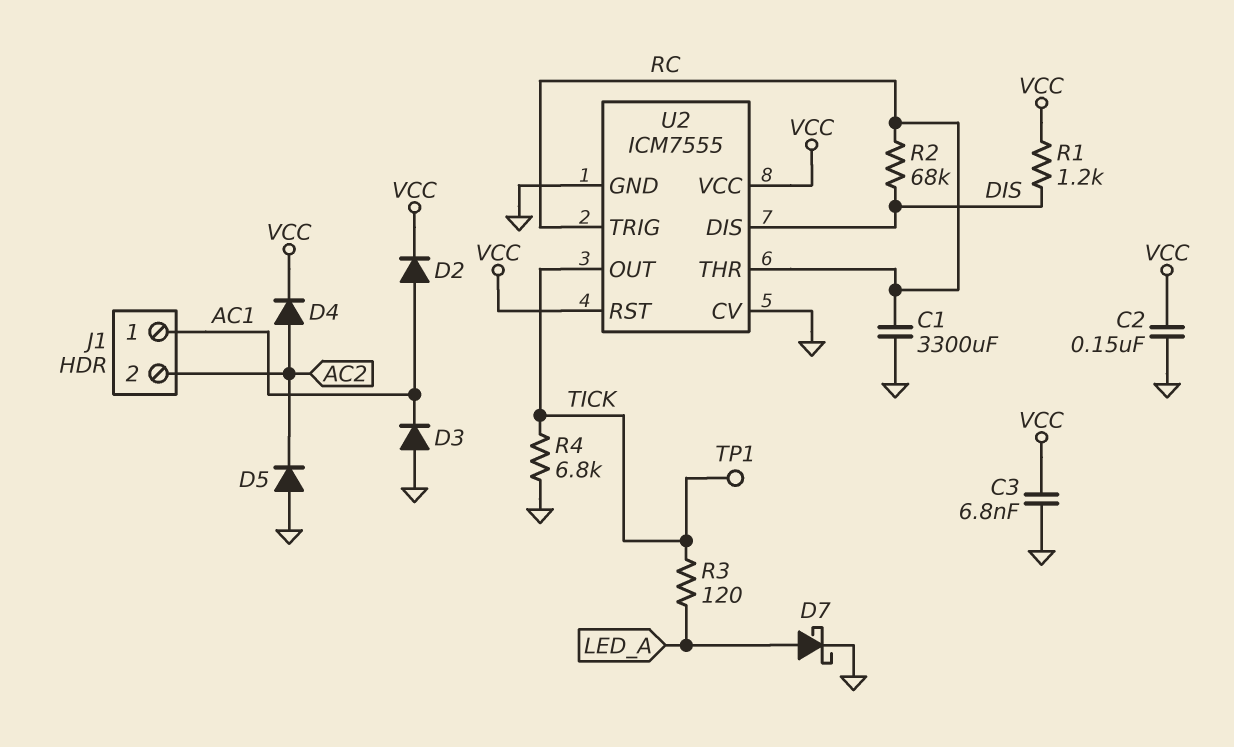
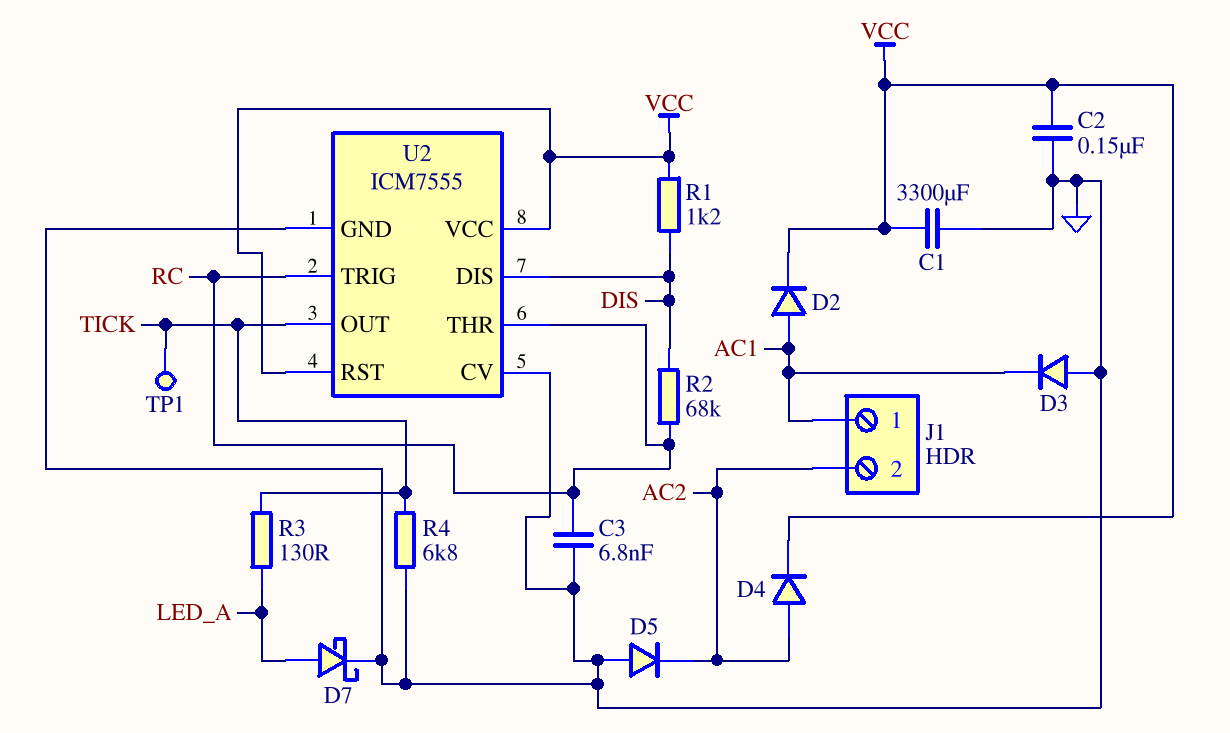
C1: 3300uF (GND, RC) -> 3300uF (GND, VCC)
C3: 6.8nF (GND, VCC) -> 6.8nF (GND, RC)
R3: 120 (LED_A, TICK) -> 130 (LED_A, TICK)

